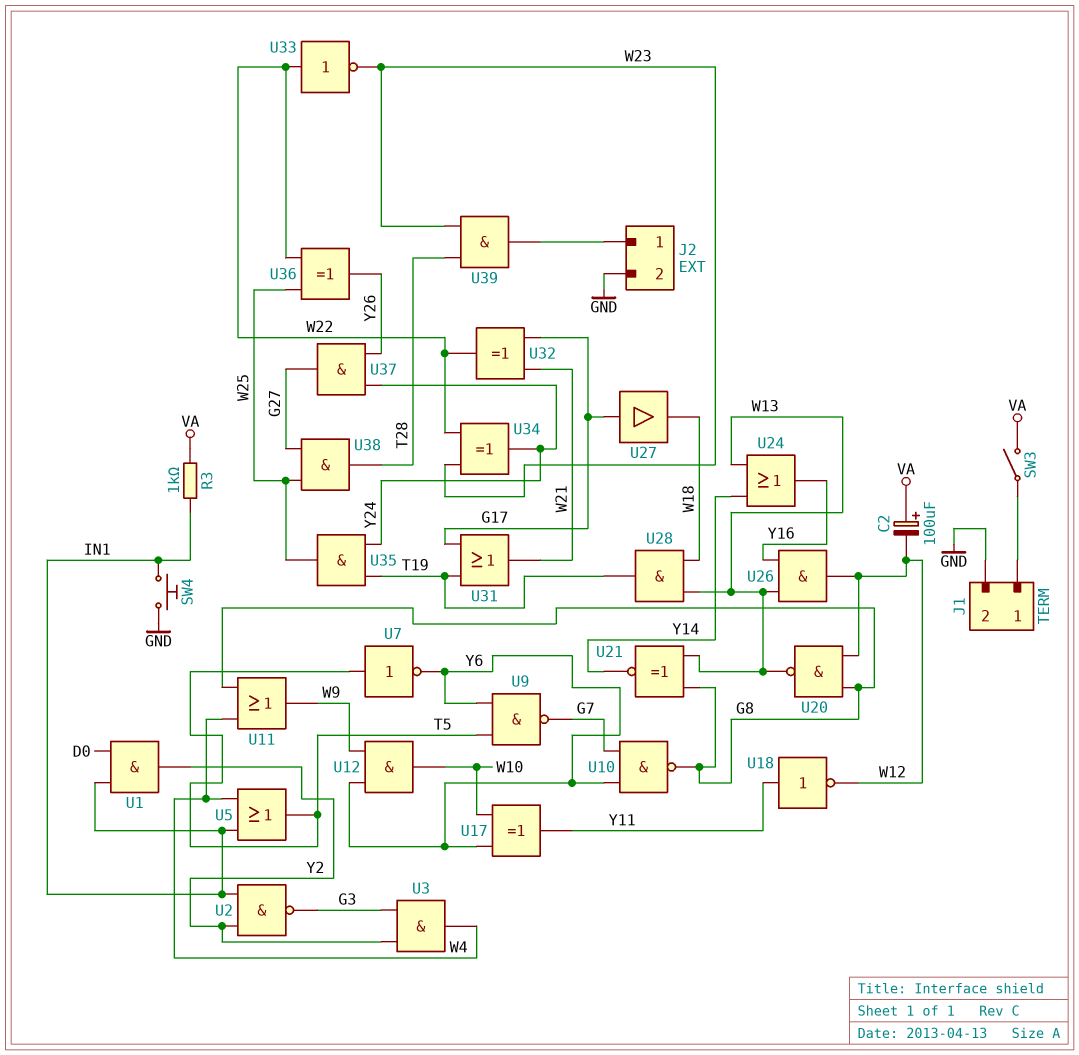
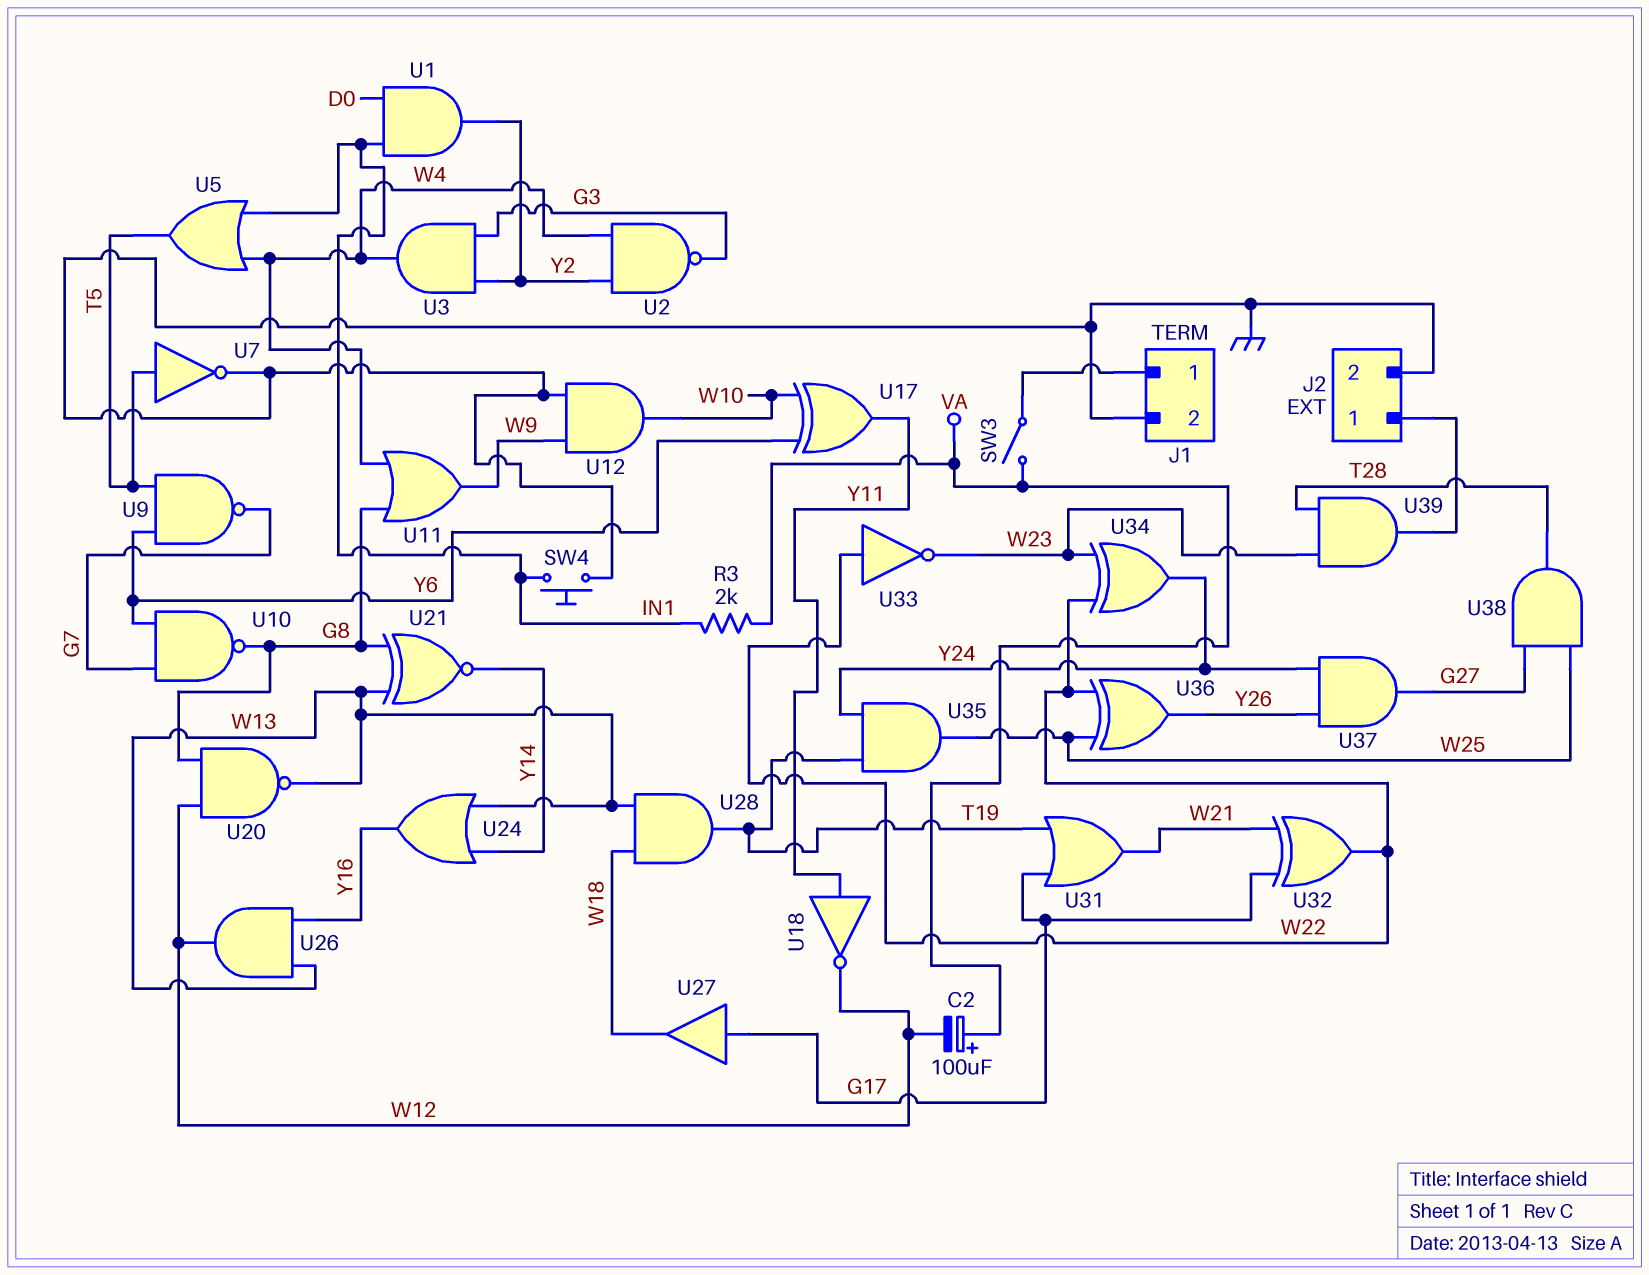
R3: 1k (IN1, VA) -> 2k (IN1, VA)
U2: NAND (in IN1, in Y2, out G3) -> NAND (in W4, in Y2, out G3)
U7: NOT (in T5, out Y6) -> NOT (in T5, out GND)
U12: AND (in W9, in Y6, out W10) -> AND (in GND, in W9, out W10)

